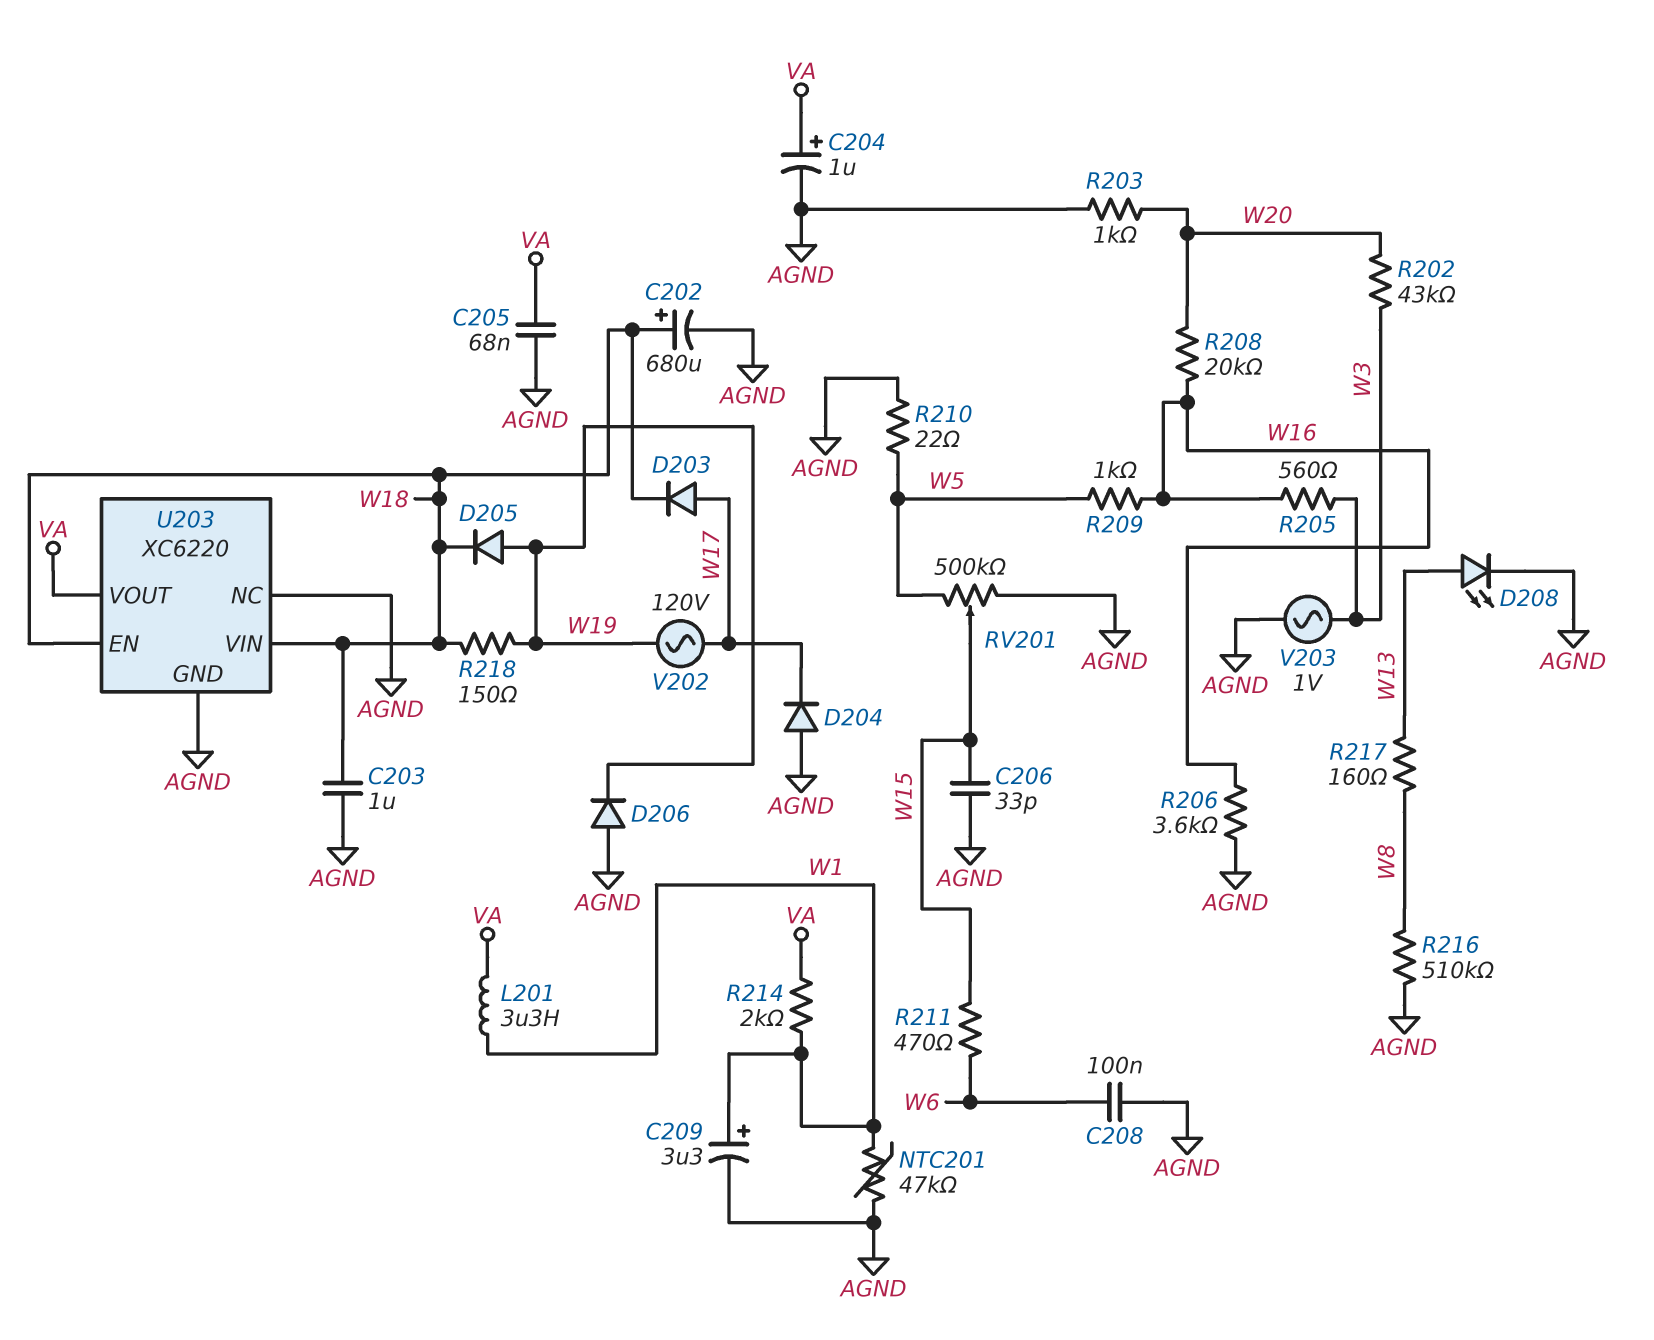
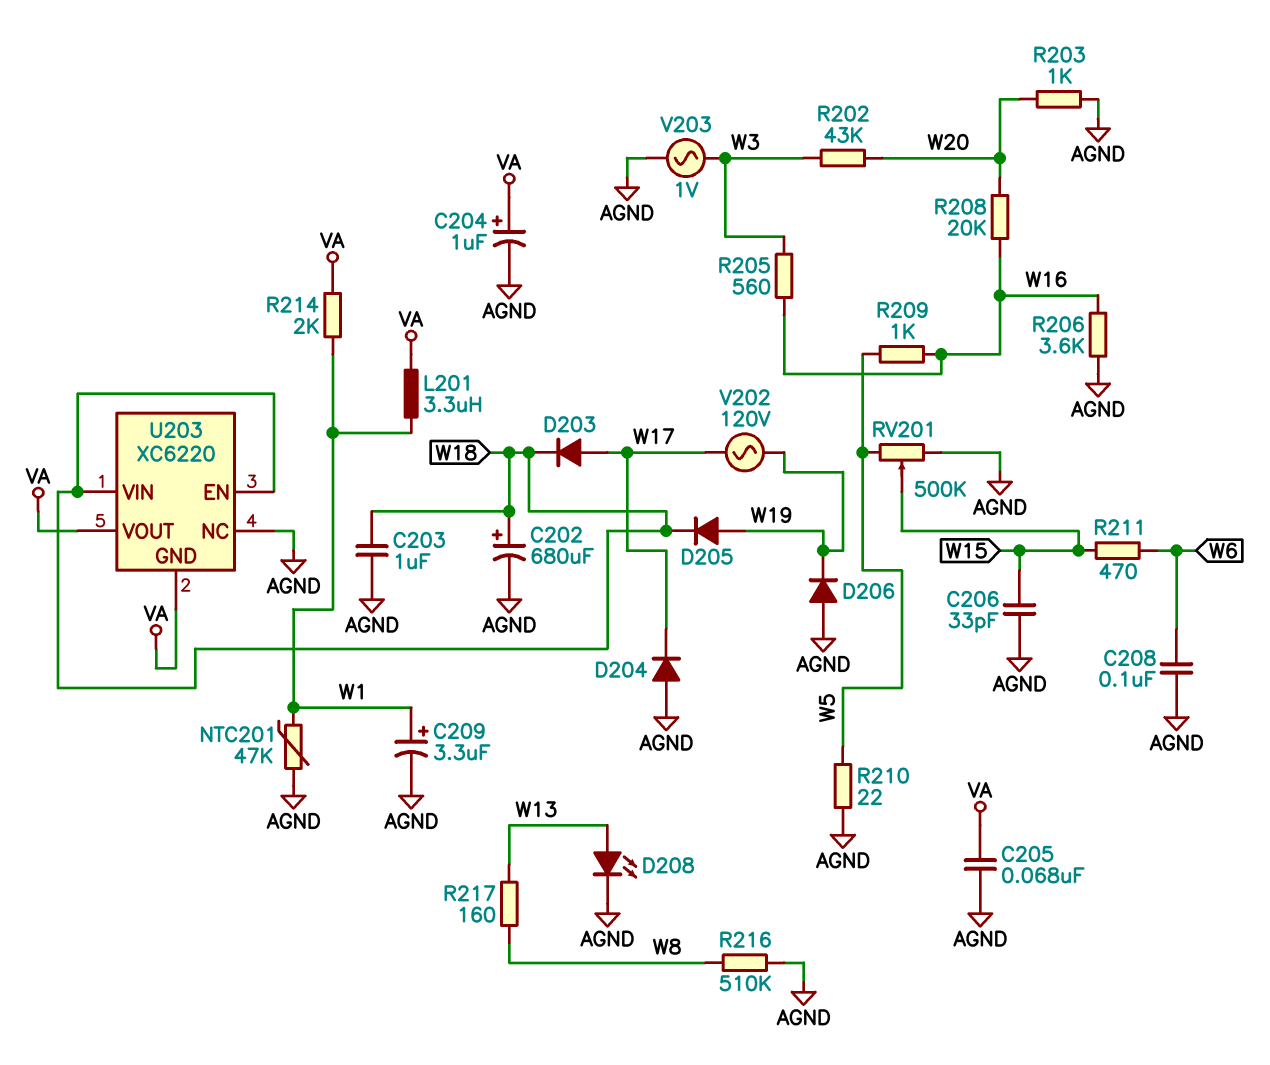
R218: 150 (W18, W19) -> none
U203 pin GND: AGND -> VA

